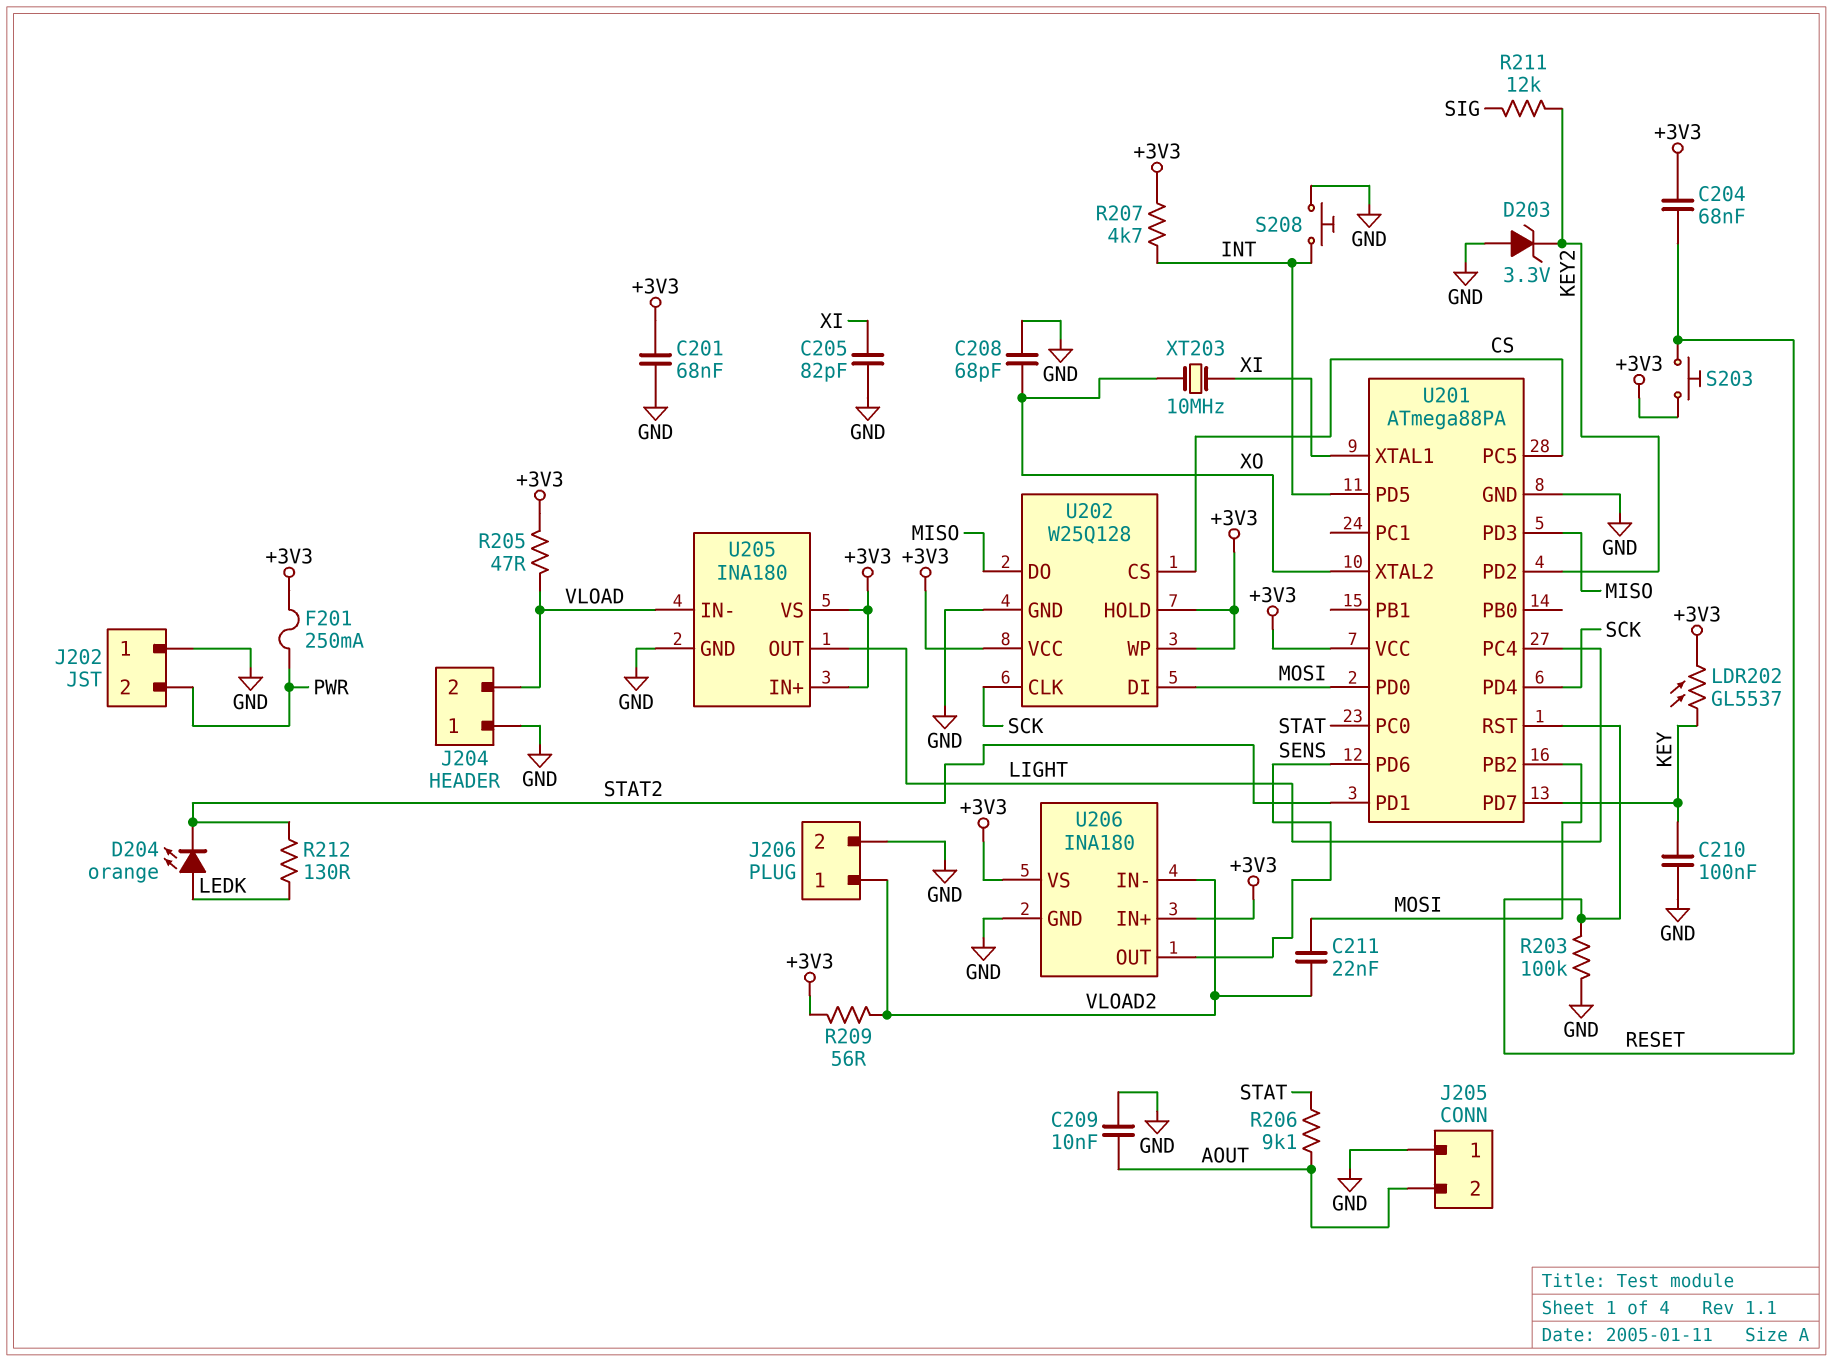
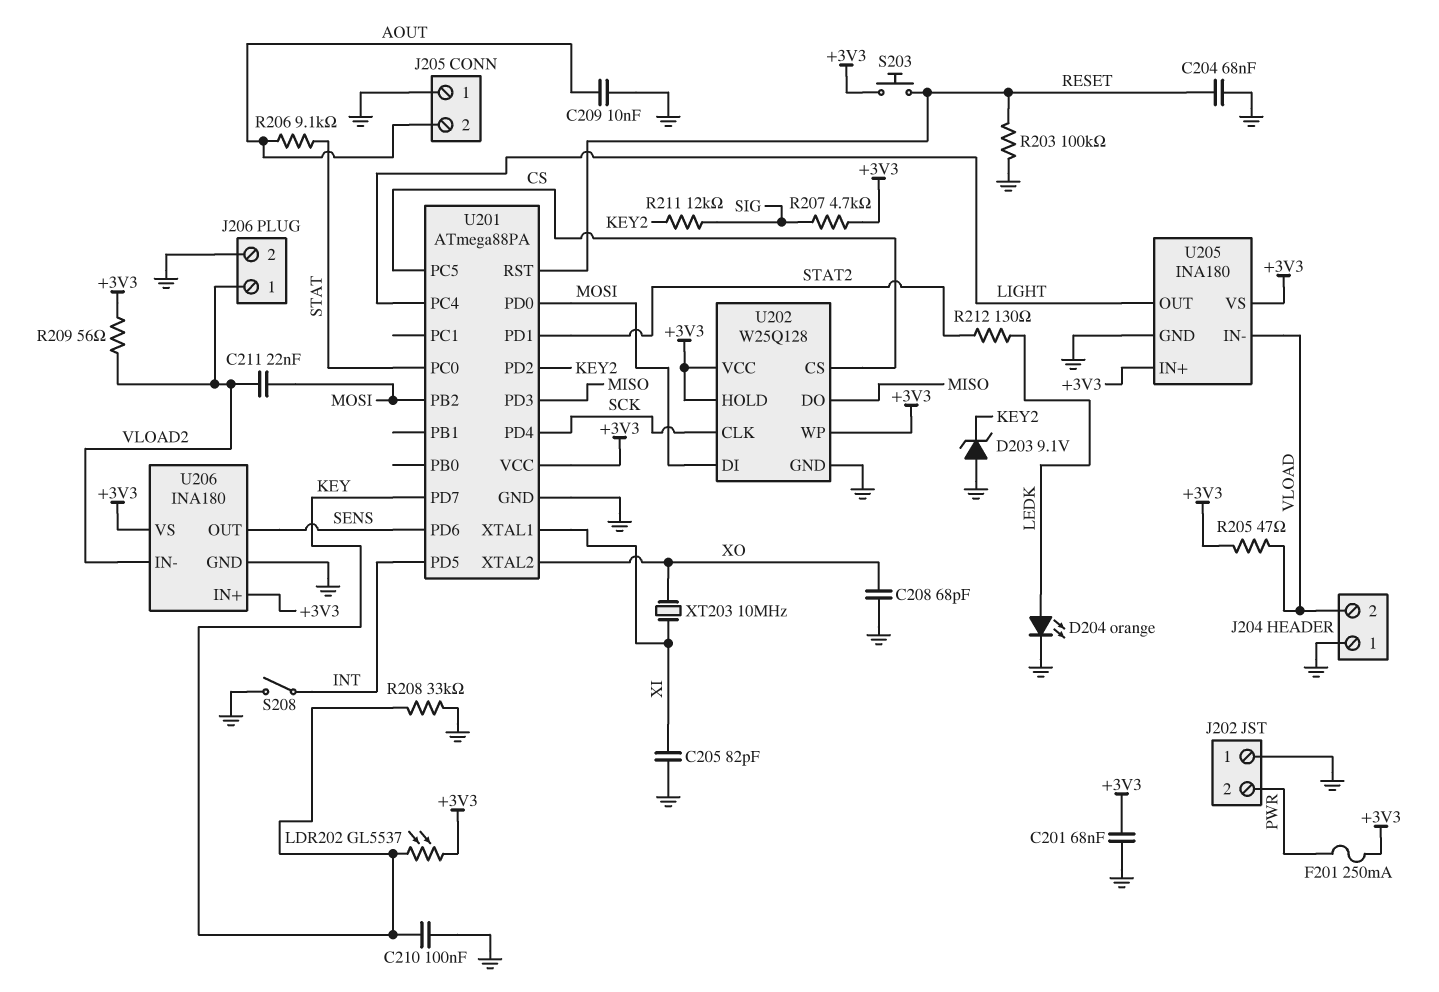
C204: 68nF (+3V3, RESET) -> 68nF (GND, RESET)
D203: zener 3.3V (A GND, K KEY2) -> zener 9.1V (A GND, K KEY2)
D204: LED orange (A LEDK, K STAT2) -> LED orange (A LEDK, K GND)
R207: 4.7k (+3V3, INT) -> 4.7k (+3V3, SIG)
R208: none -> 33k (GND, KEY)
S208: button (GND, INT) -> switch (GND, INT)

